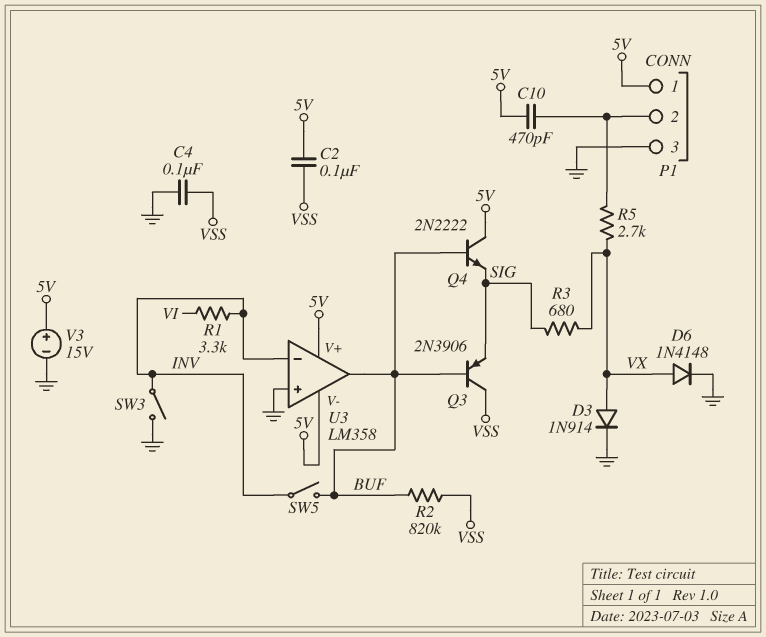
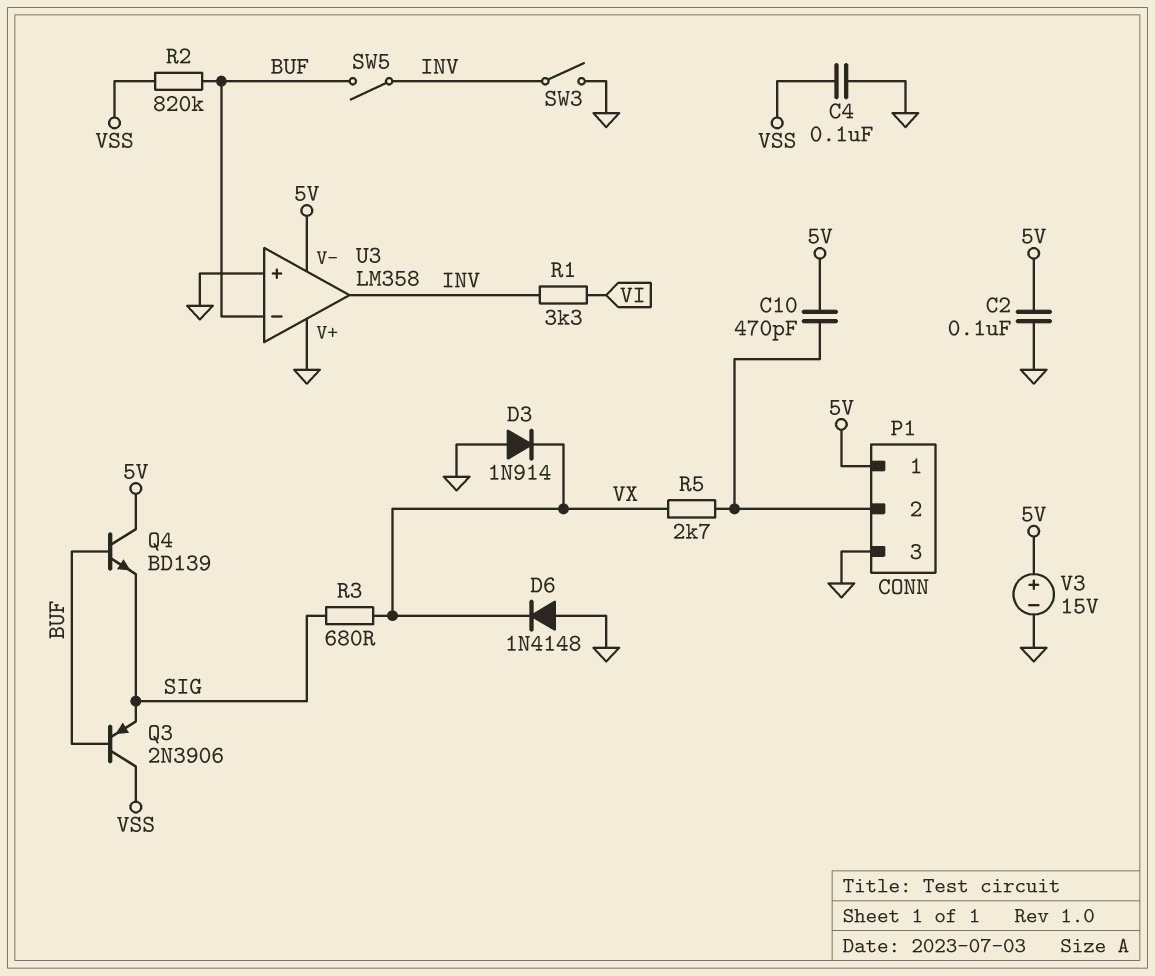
C2: 100nF (5V, VSS) -> 100nF (5V, GND)
D3: diode 1N914 (A VX, K GND) -> diode 1N914 (A GND, K VX)
D6: diode 1N4148 (A VX, K GND) -> diode 1N4148 (A GND, K VX)
Q4: NPN 2N2222 (B BUF, C 5V, E SIG) -> NPN BD139 (B BUF, C 5V, E SIG)
U3 pin V+: 5V -> GND
U3 pin in-: INV -> BUF
U3 pin out: BUF -> INV

